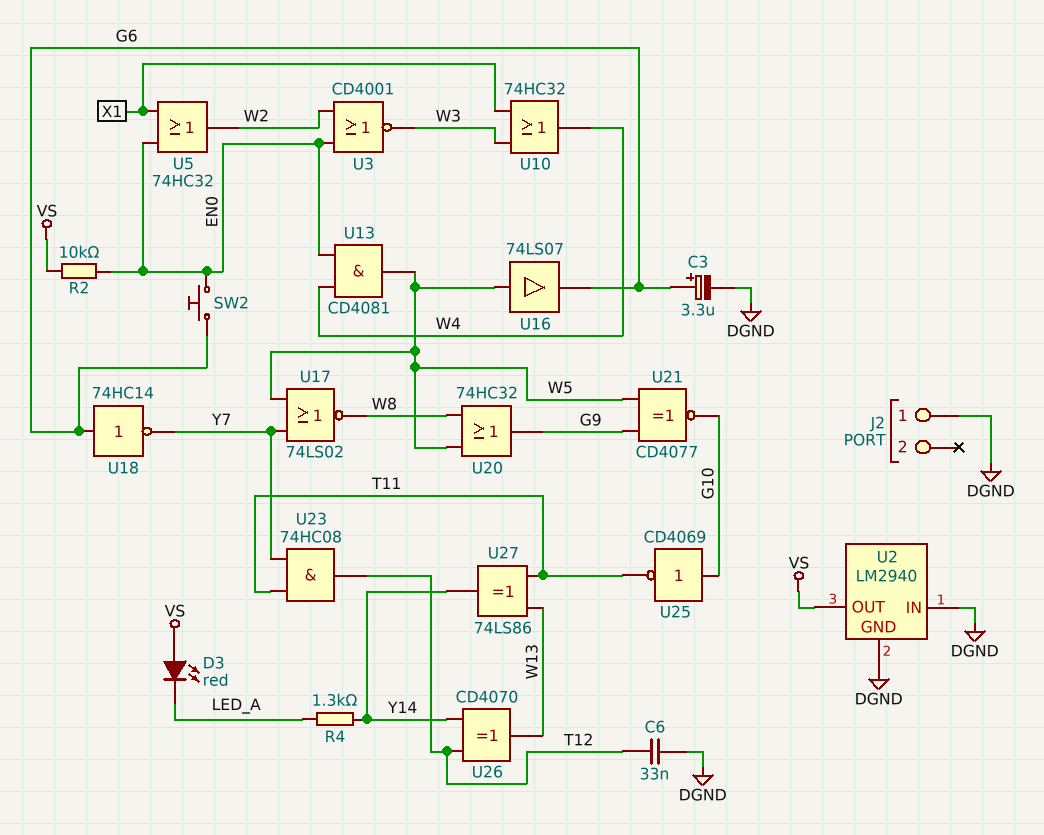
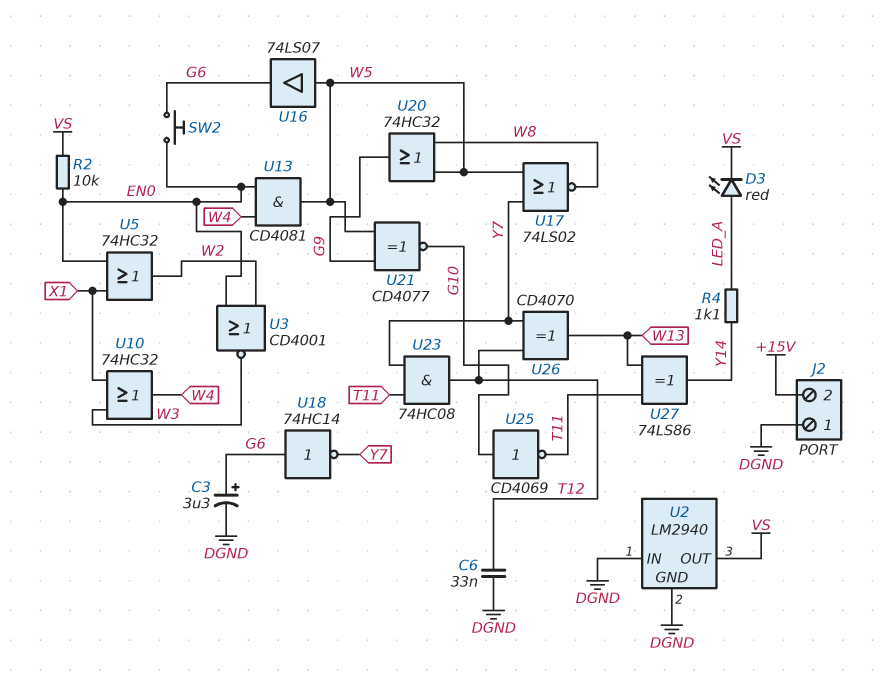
D3: LED red (A VS, K LED_A) -> LED red (A LED_A, K VS)
J2 pin 2: none -> +15V
R4: 1.3k (LED_A, Y14) -> 1.1k (LED_A, Y14)
U26: XOR CD4070 (in T12, in Y14, out W13) -> XOR CD4070 (in T12, in Y7, out W13)

